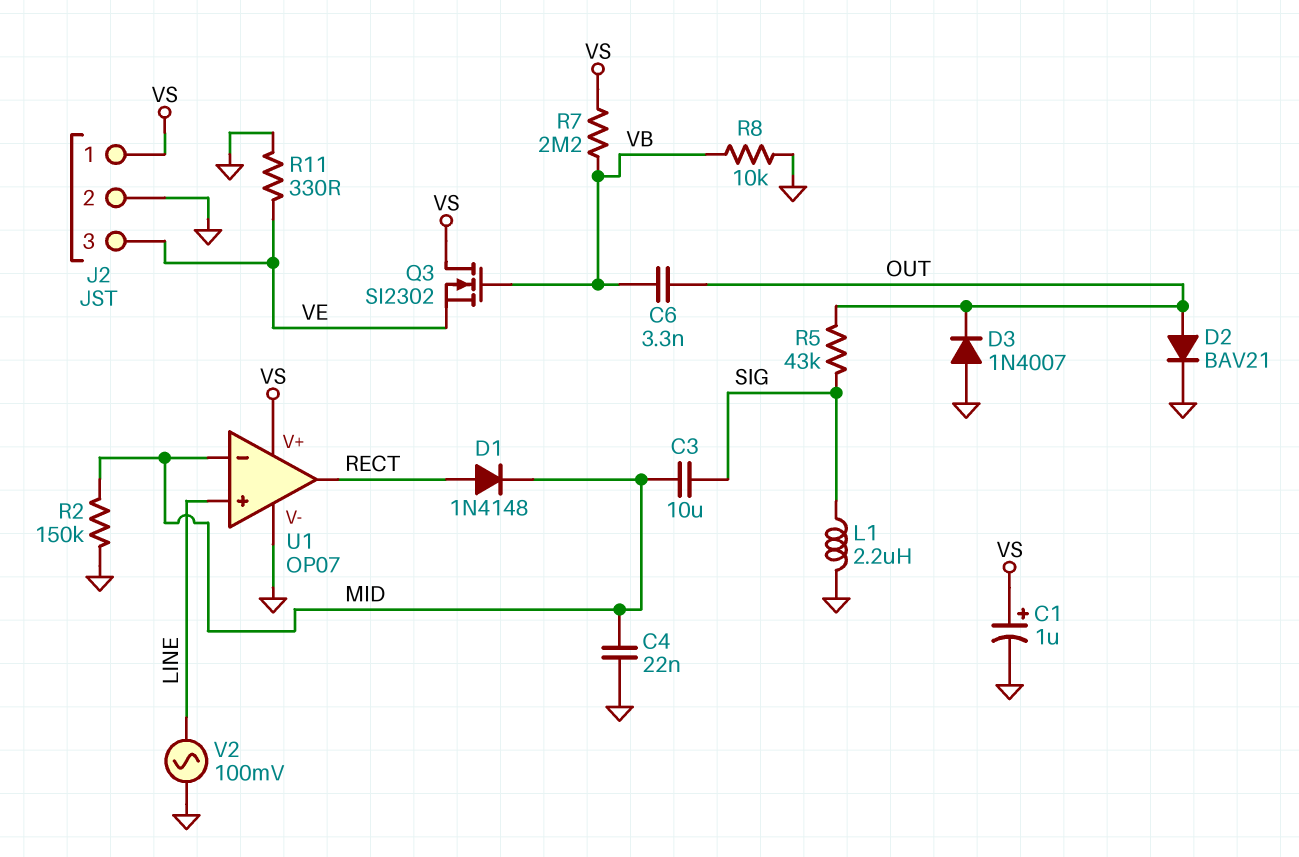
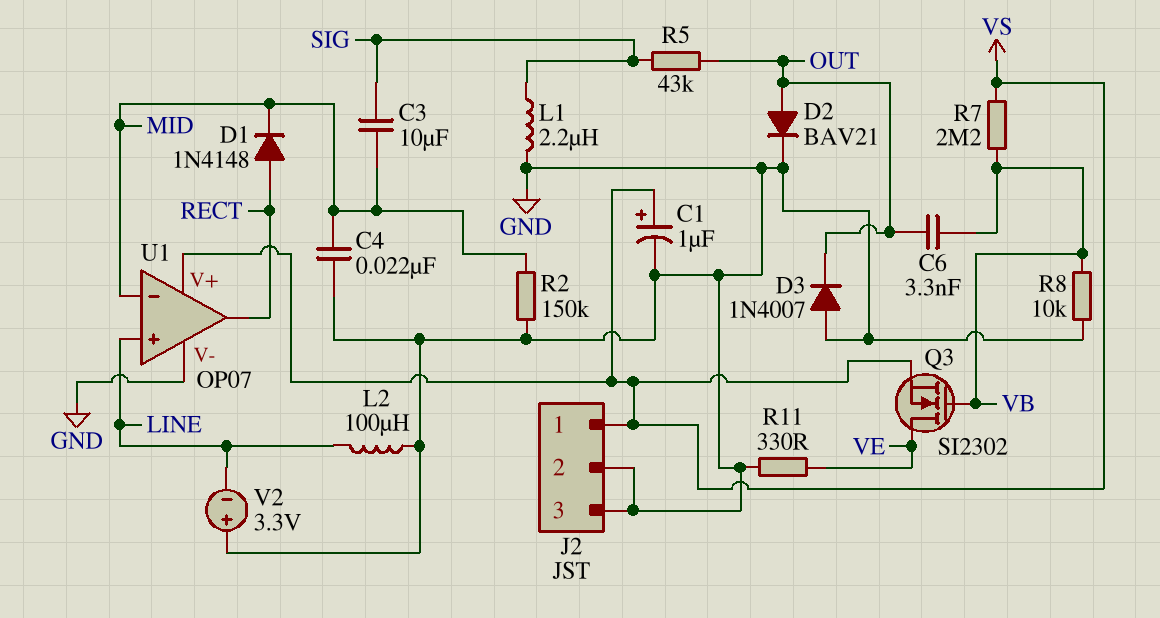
J2 pin 3: VE -> GND
L2: none -> 100uH (GND, LINE)
Q3: NMOS SI2302 (G VB, D VS, S VE) -> NMOS SI2302 (G VB, D VE, S VS)
V2: AC 100mV (GND, LINE) -> 3.3V (plus GND, minus LINE)

